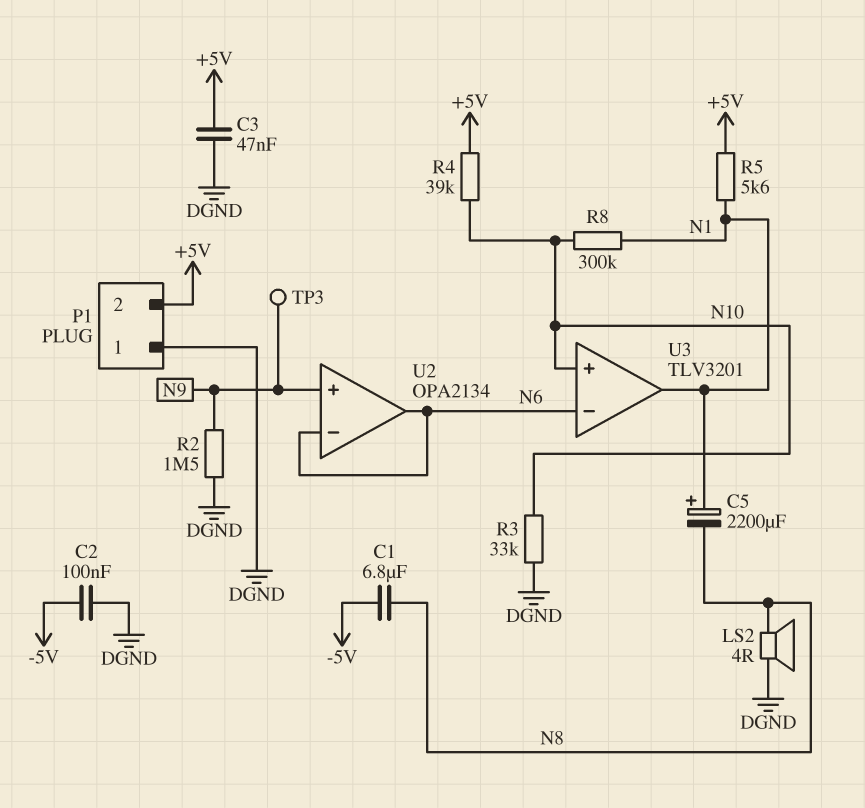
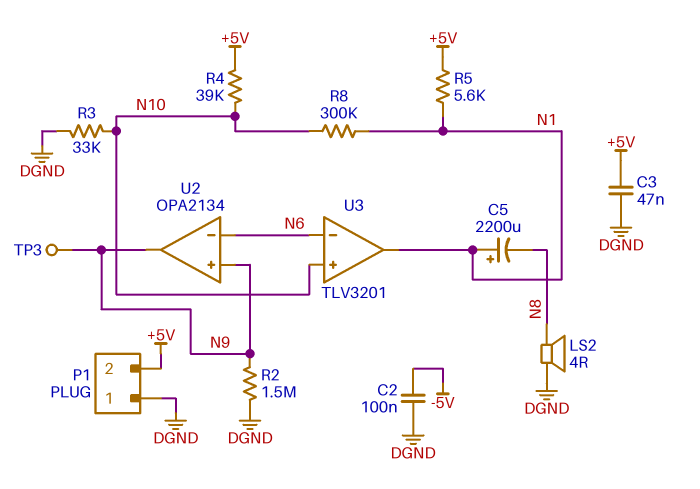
C1: 6.8uF (-5V, N8) -> none
U2 pin out: N6 -> N9

